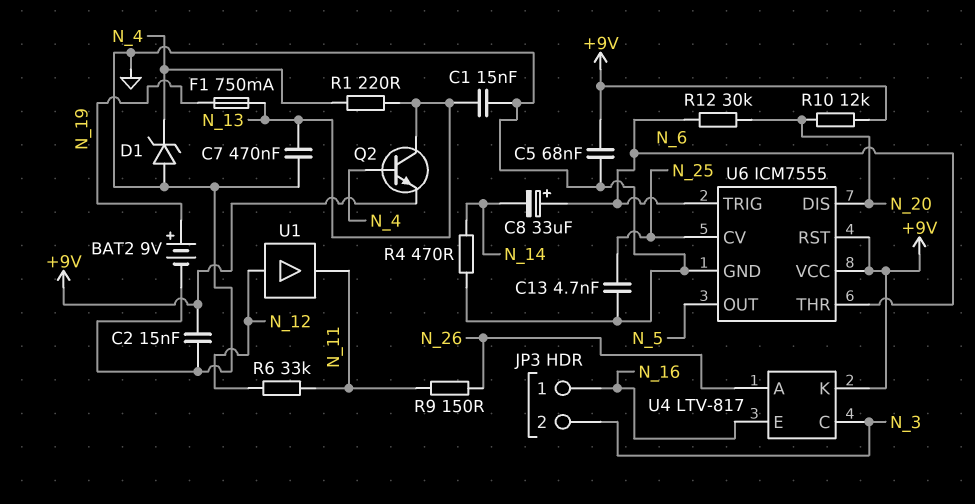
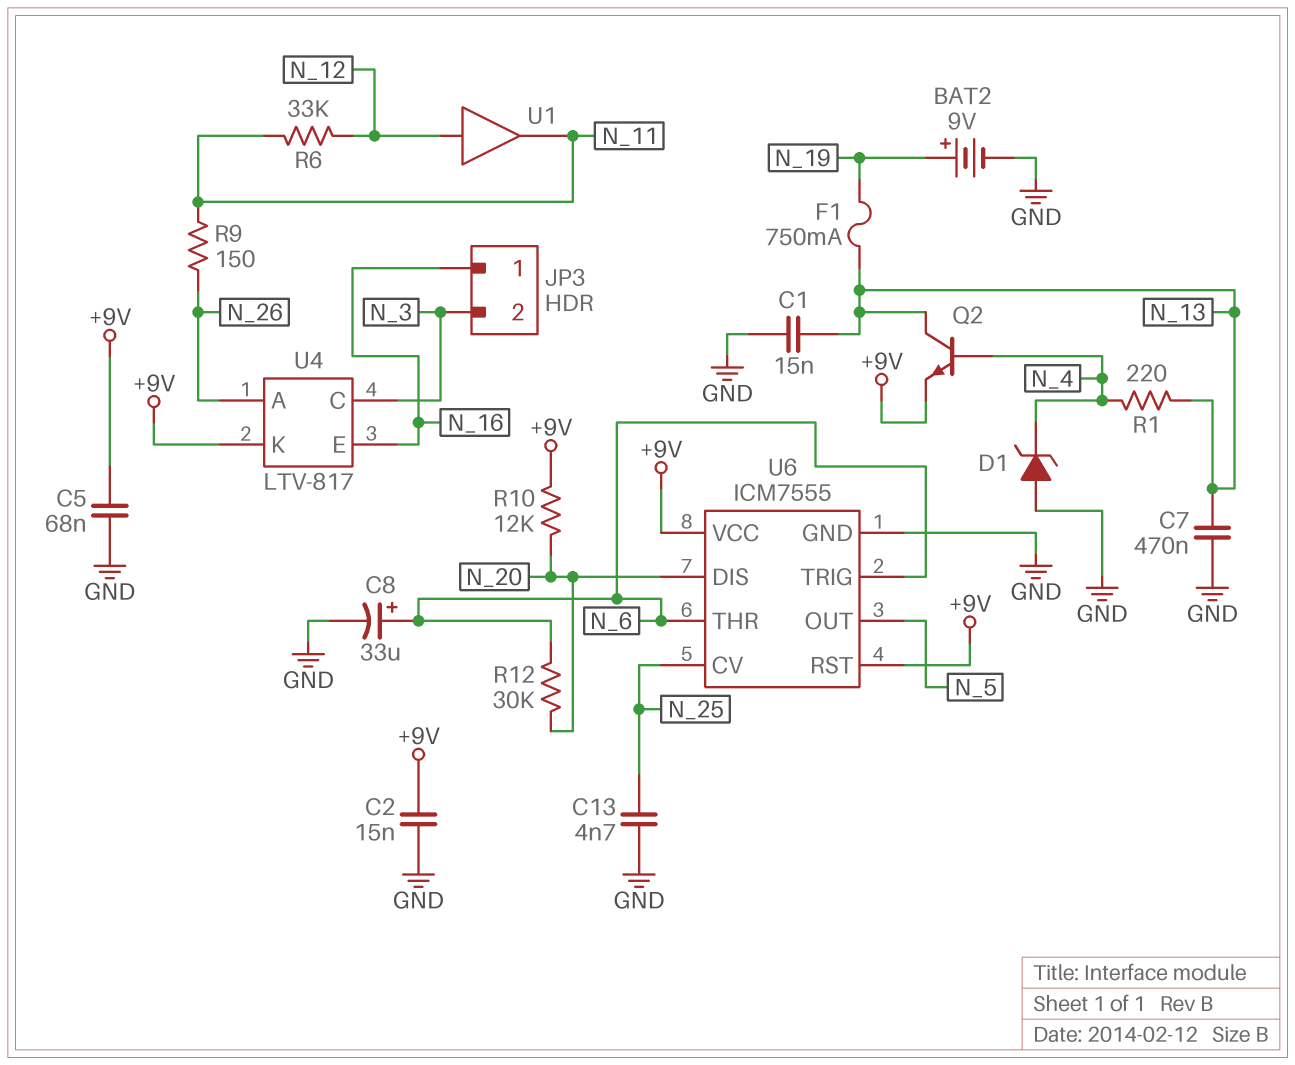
C8: 33uF (plus N_6, minus N_14) -> 33uF (plus N_6, minus GND)
R4: 470 (GND, N_14) -> none

